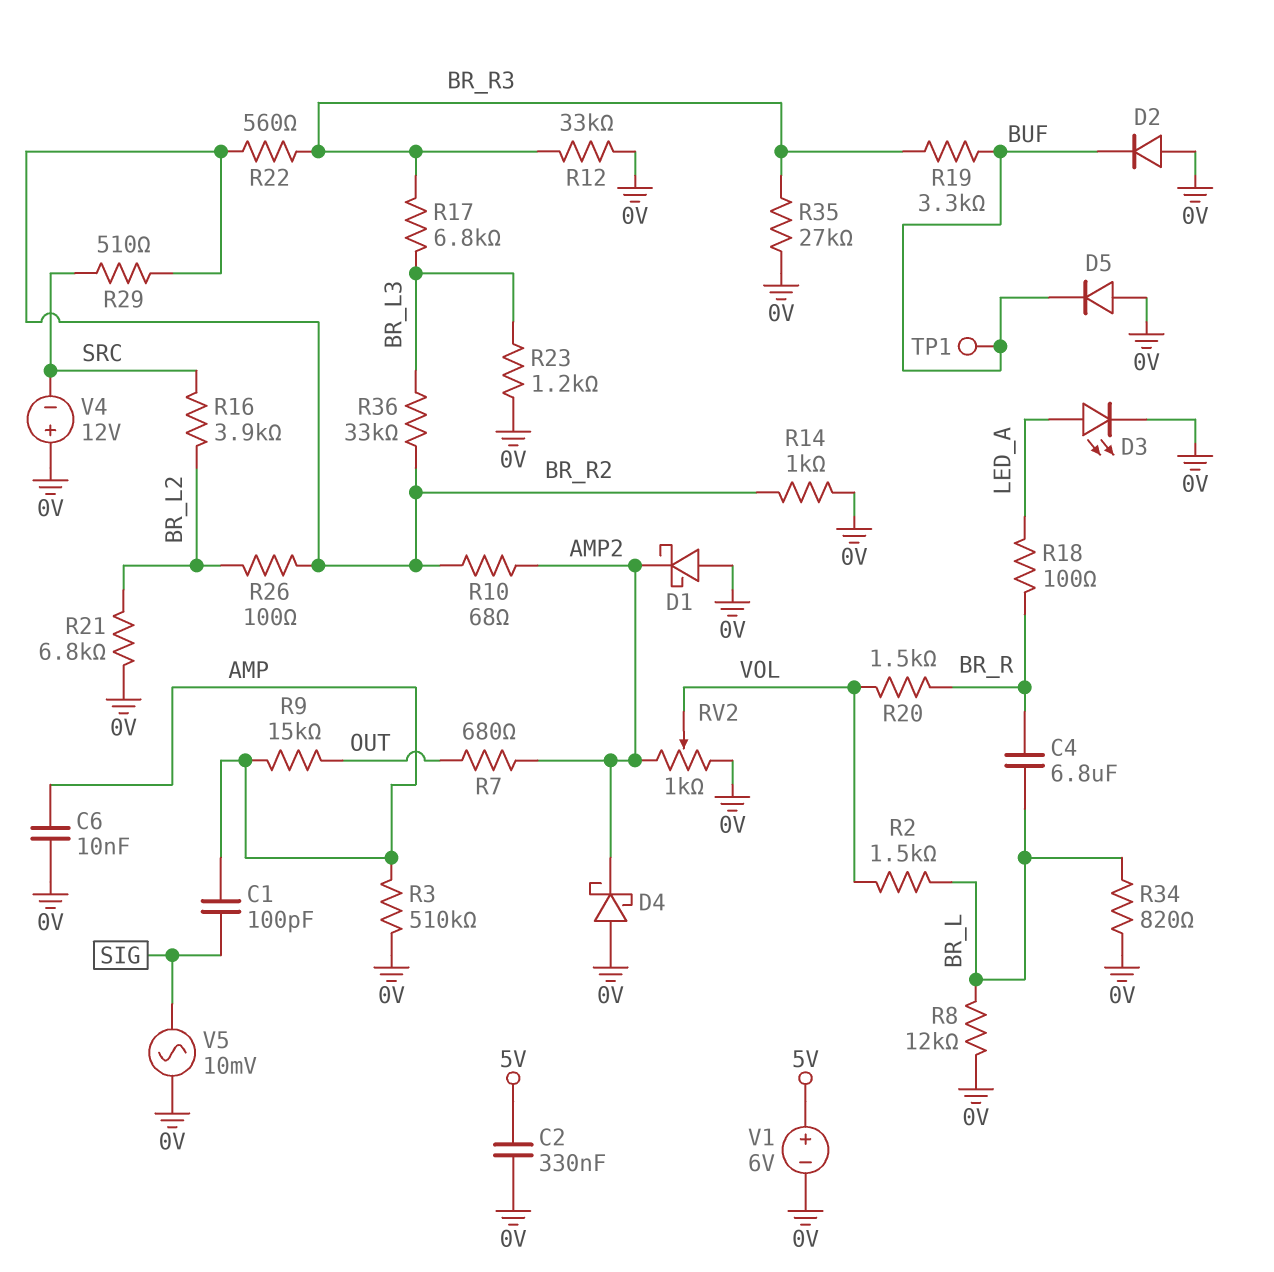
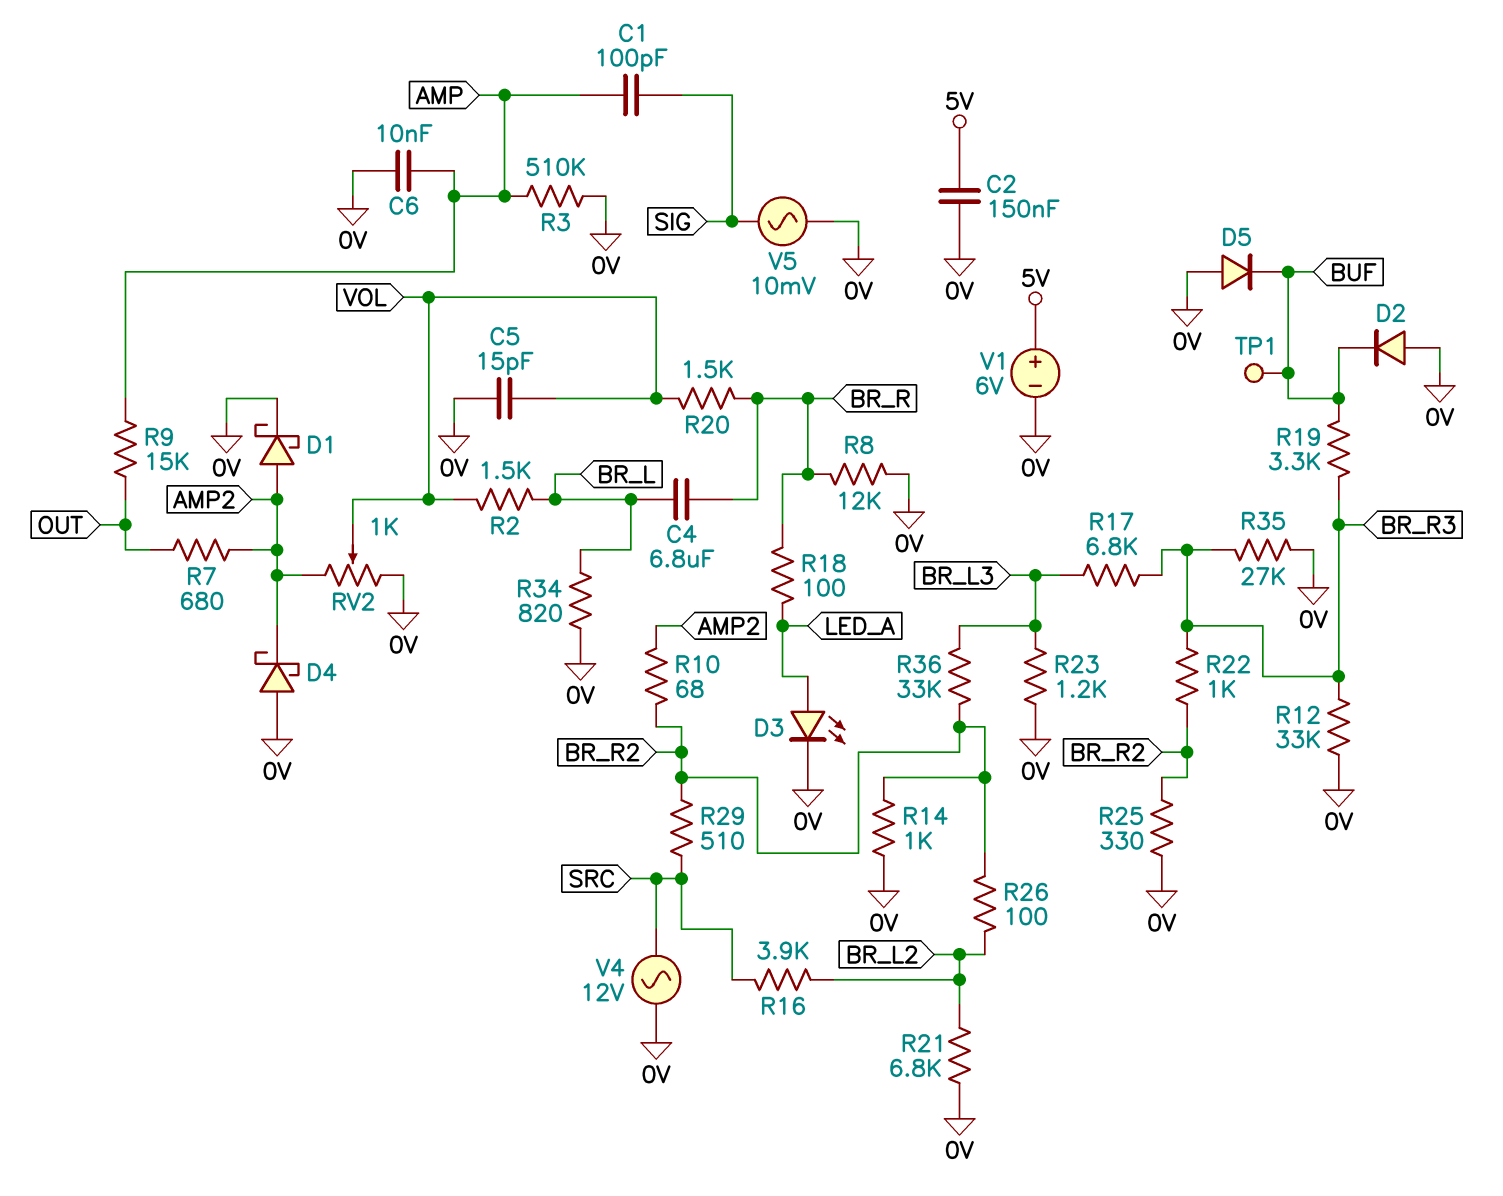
C2: 330nF (0V, 5V) -> 150nF (0V, 5V)
C5: none -> 15pF (0V, VOL)
D1: schottky (A 0V, K AMP2) -> schottky (A AMP2, K 0V)
R8: 12k (0V, BR_L) -> 12k (0V, BR_R)
R22: 560 (BR_R2, BR_R3) -> 1k (BR_R2, BR_R3)
R25: none -> 330 (0V, BR_R2)
V4: 12V (plus 0V, minus SRC) -> AC 12V (0V, SRC)

